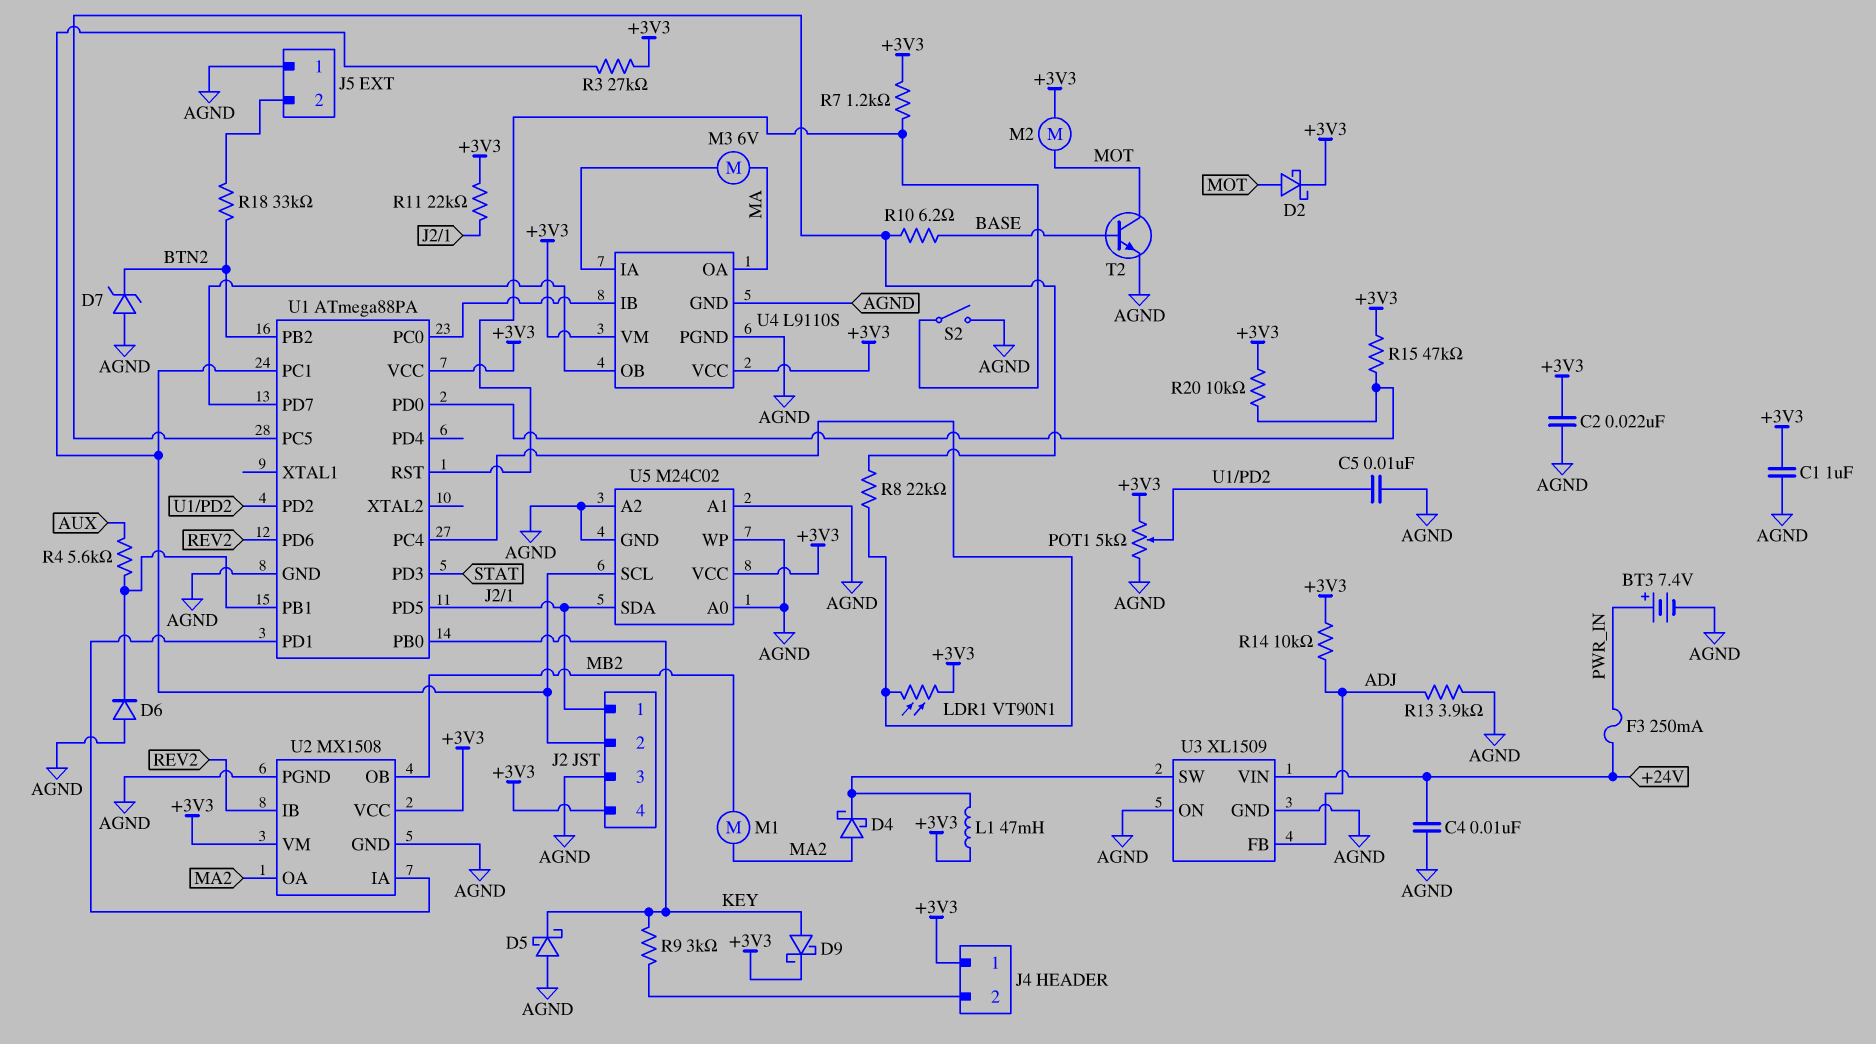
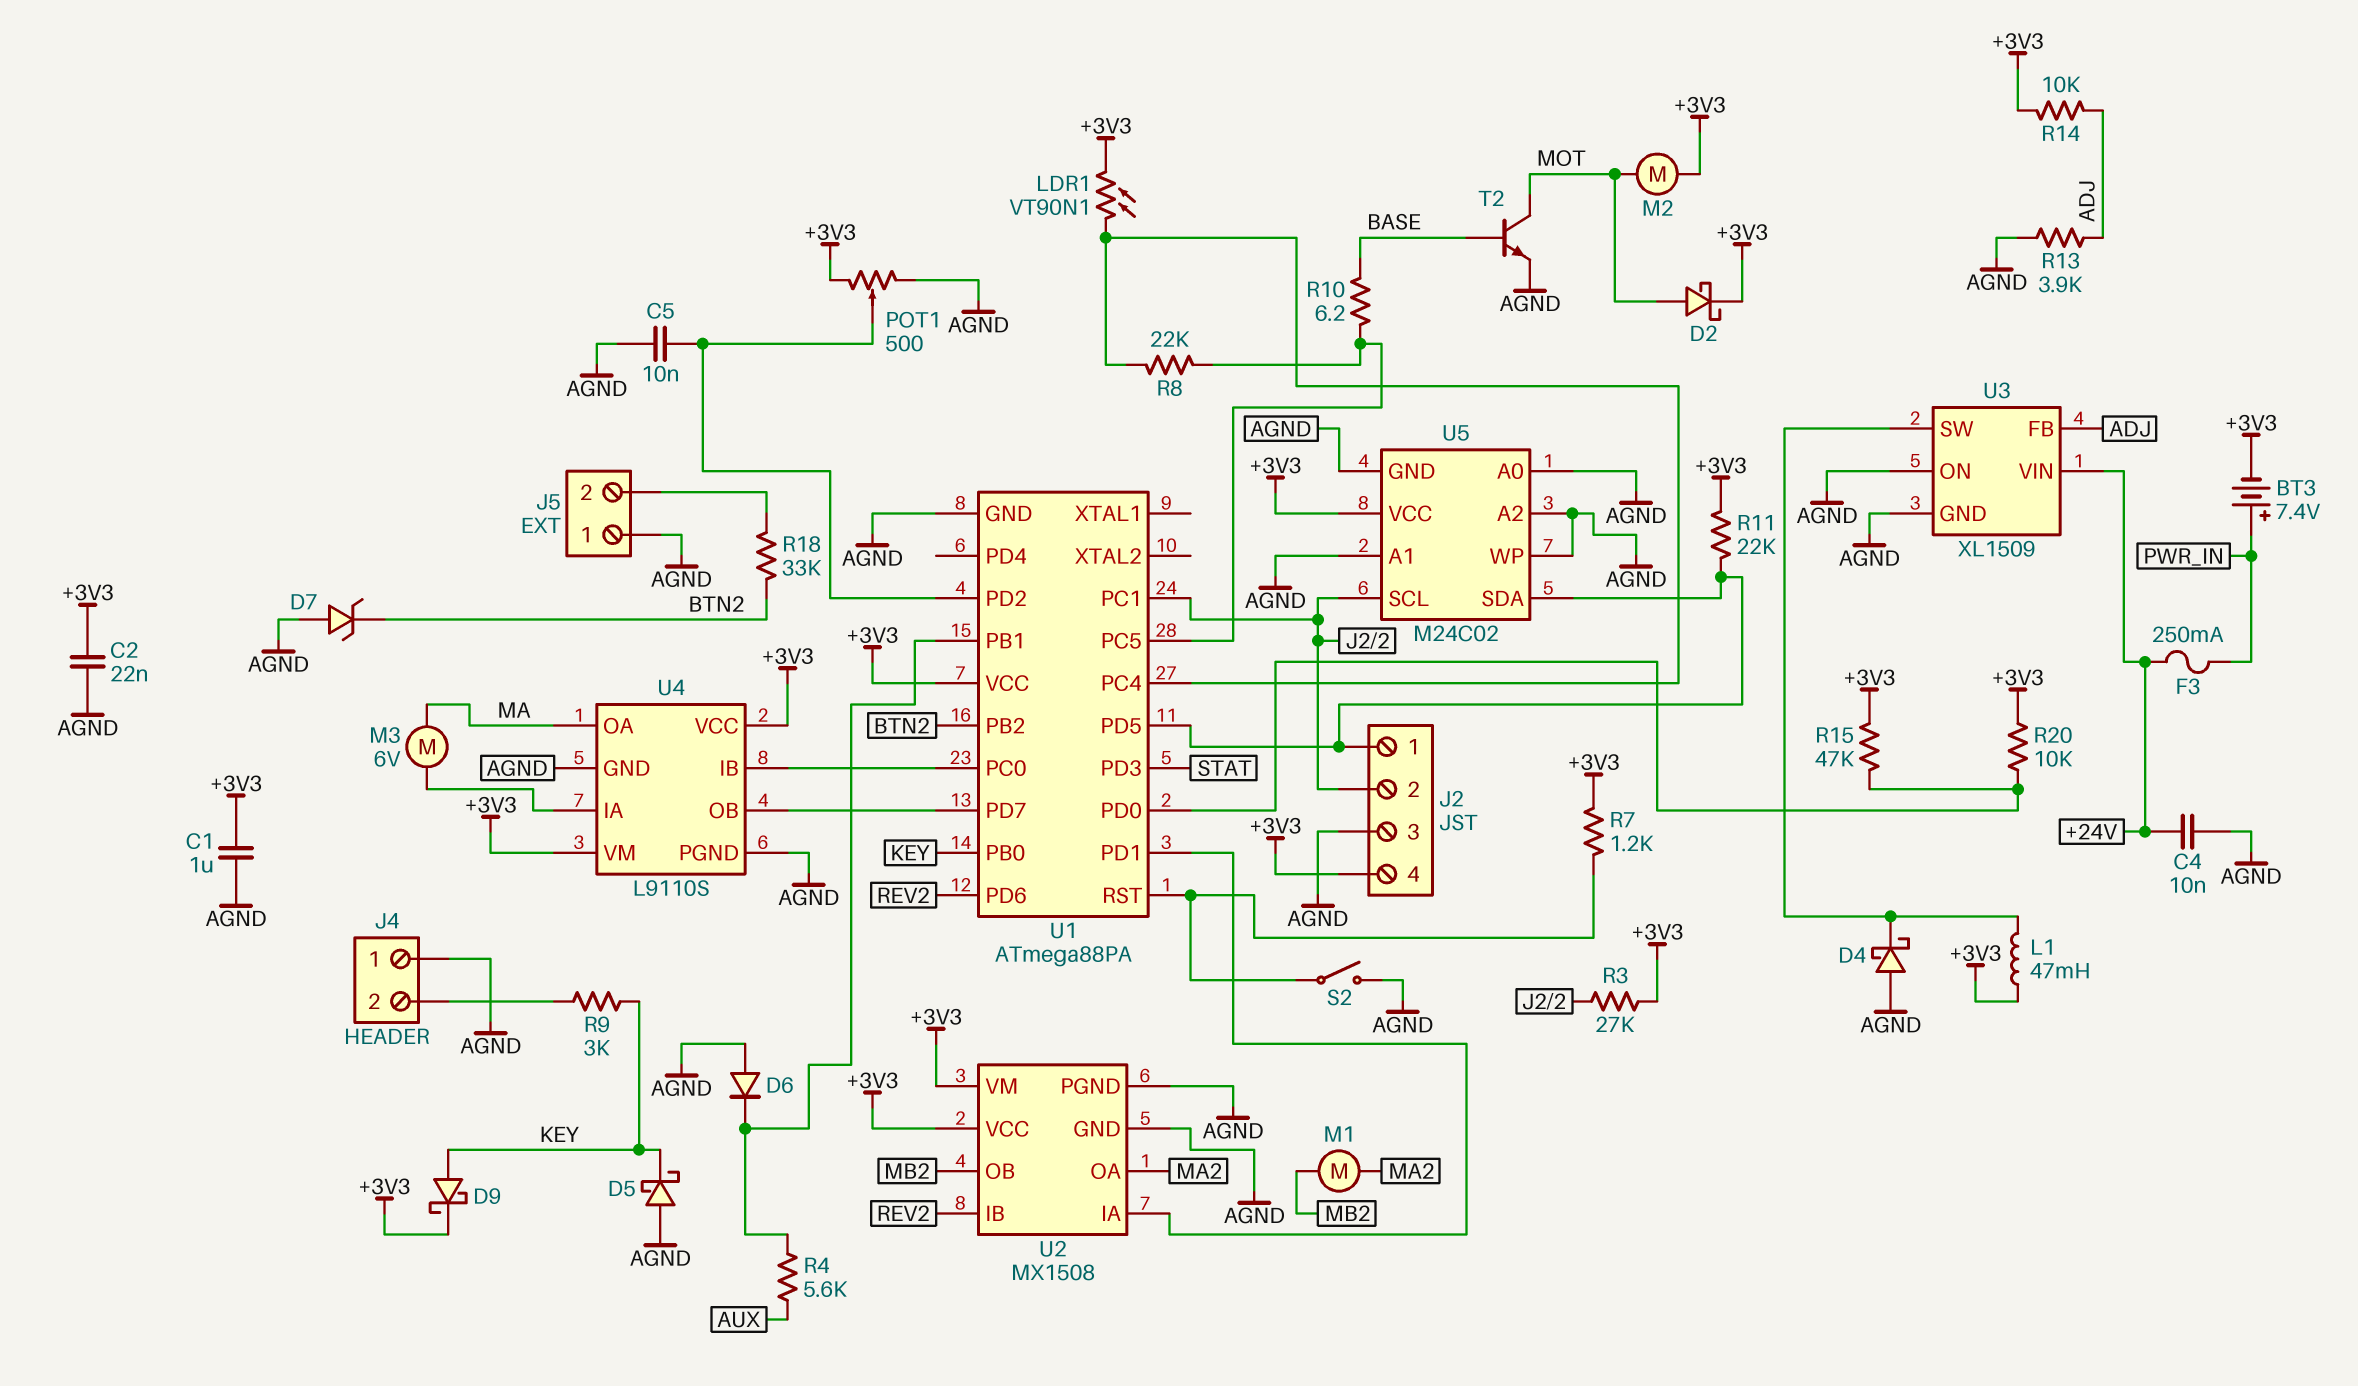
BT3: 7.4V (plus PWR_IN, minus AGND) -> 7.4V (plus PWR_IN, minus +3V3)
D4: schottky (A MA2, K U3/SW) -> schottky (A AGND, K U3/SW)
J4 pin 1: +3V3 -> AGND
POT1: 5k (+3V3, AGND, wiper U1/PD2) -> 500 (+3V3, AGND, wiper U1/PD2)

